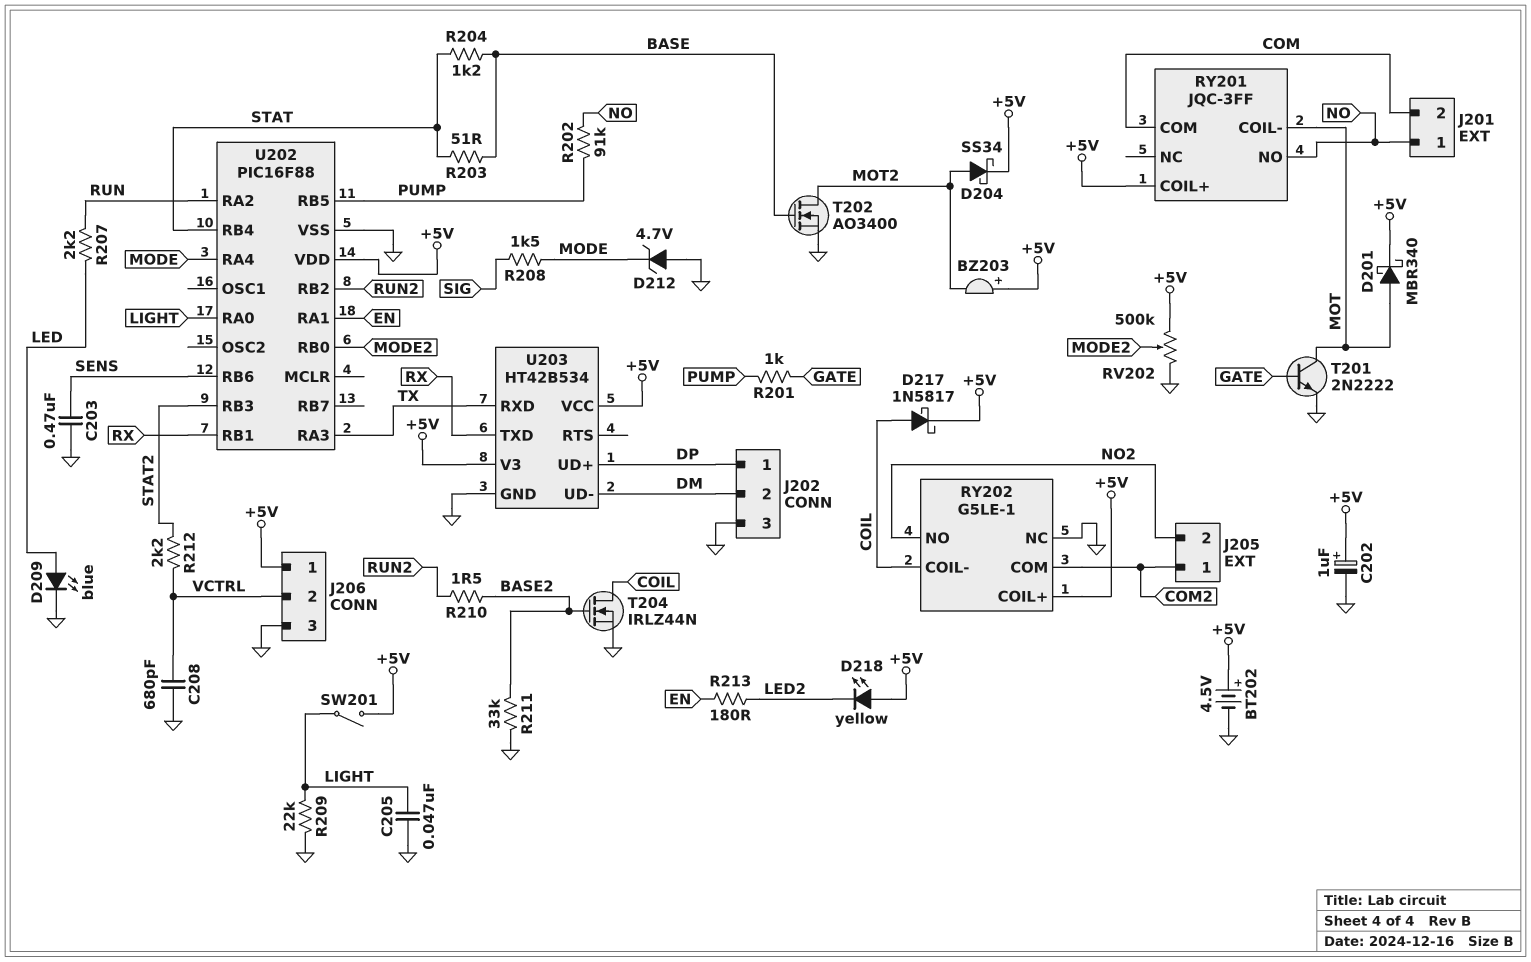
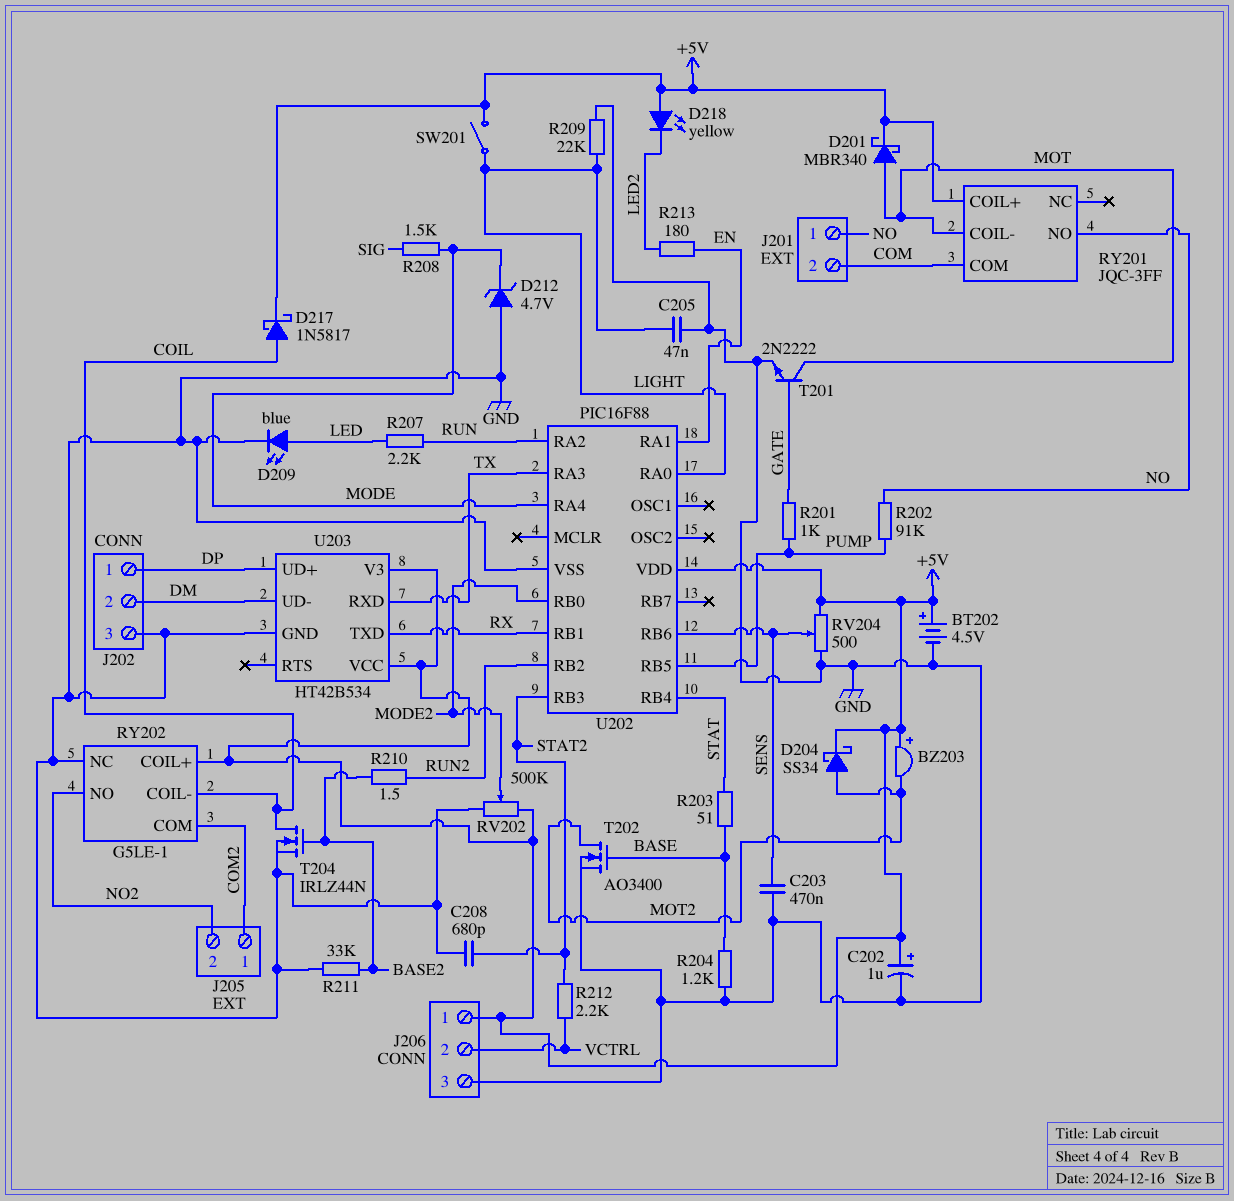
C208: 680pF (GND, VCTRL) -> 680pF (GND, STAT2)
R204: 1.2k (BASE, STAT) -> 1.2k (BASE, GND)
RV204: none -> 500 (+5V, GND, wiper SENS)

